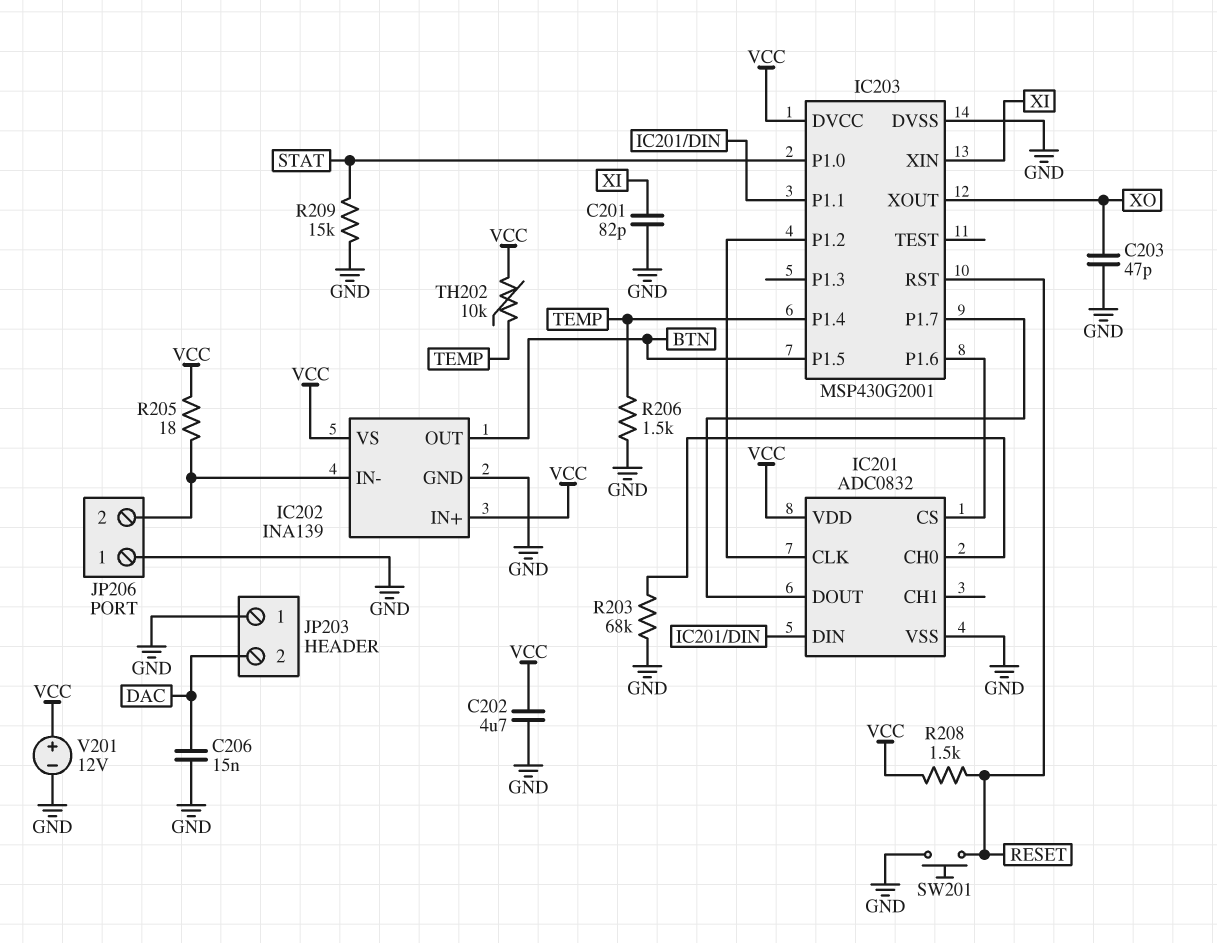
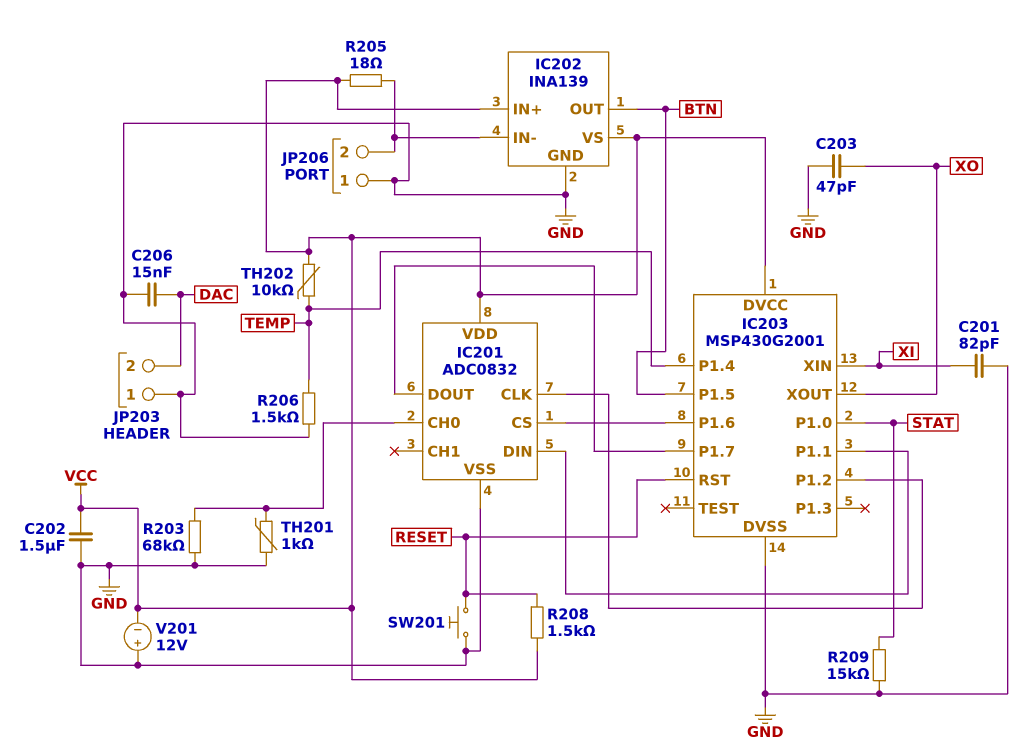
C202: 4.7uF (GND, VCC) -> 1.5uF (GND, VCC)
TH201: none -> 1k (GND, IC201/CH0)
V201: 12V (plus VCC, minus GND) -> 12V (plus GND, minus VCC)

